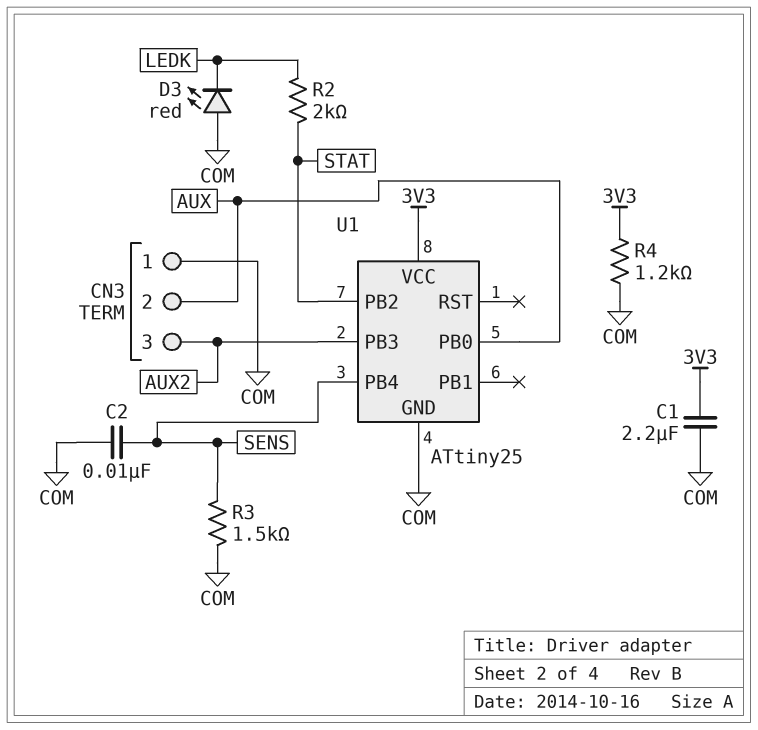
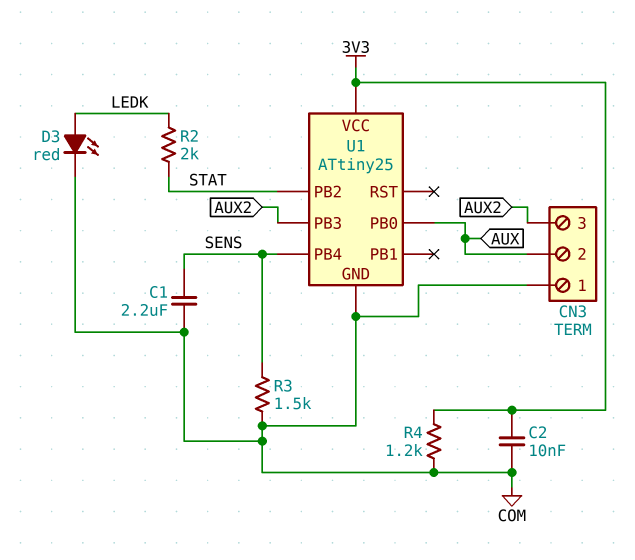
C1: 2.2uF (3V3, COM) -> 2.2uF (COM, SENS)
C2: 10nF (COM, SENS) -> 10nF (3V3, COM)
D3: LED red (A COM, K LEDK) -> LED red (A LEDK, K COM)

